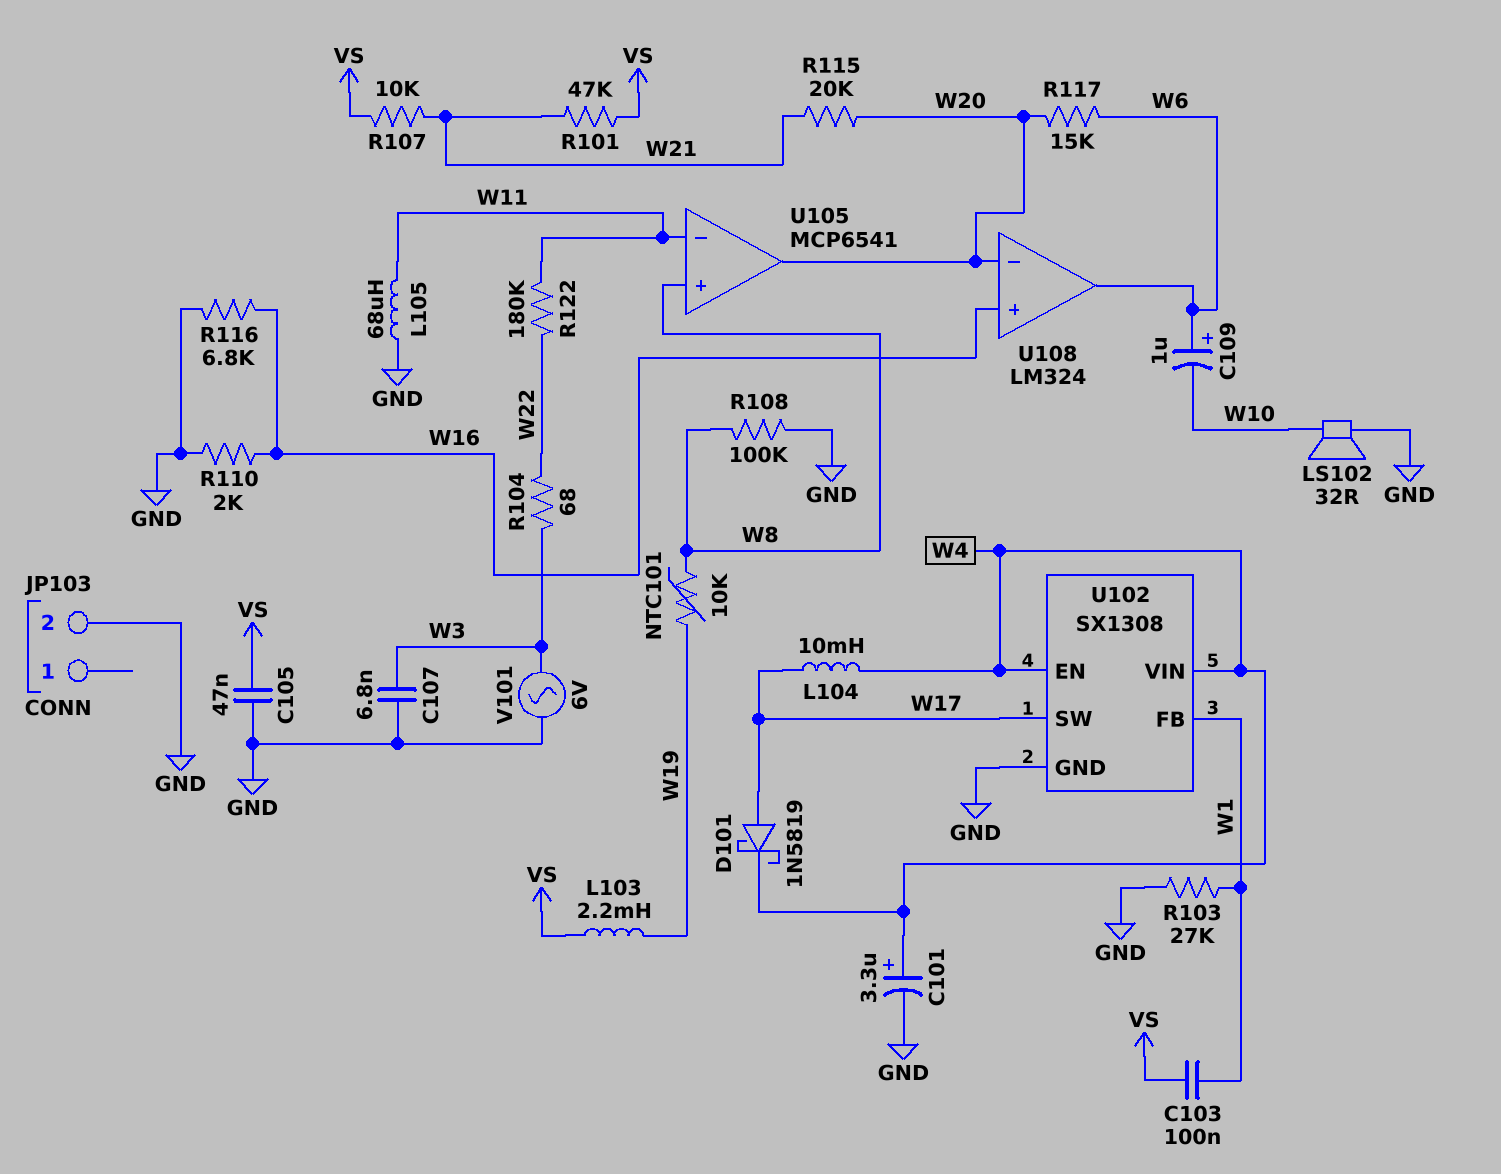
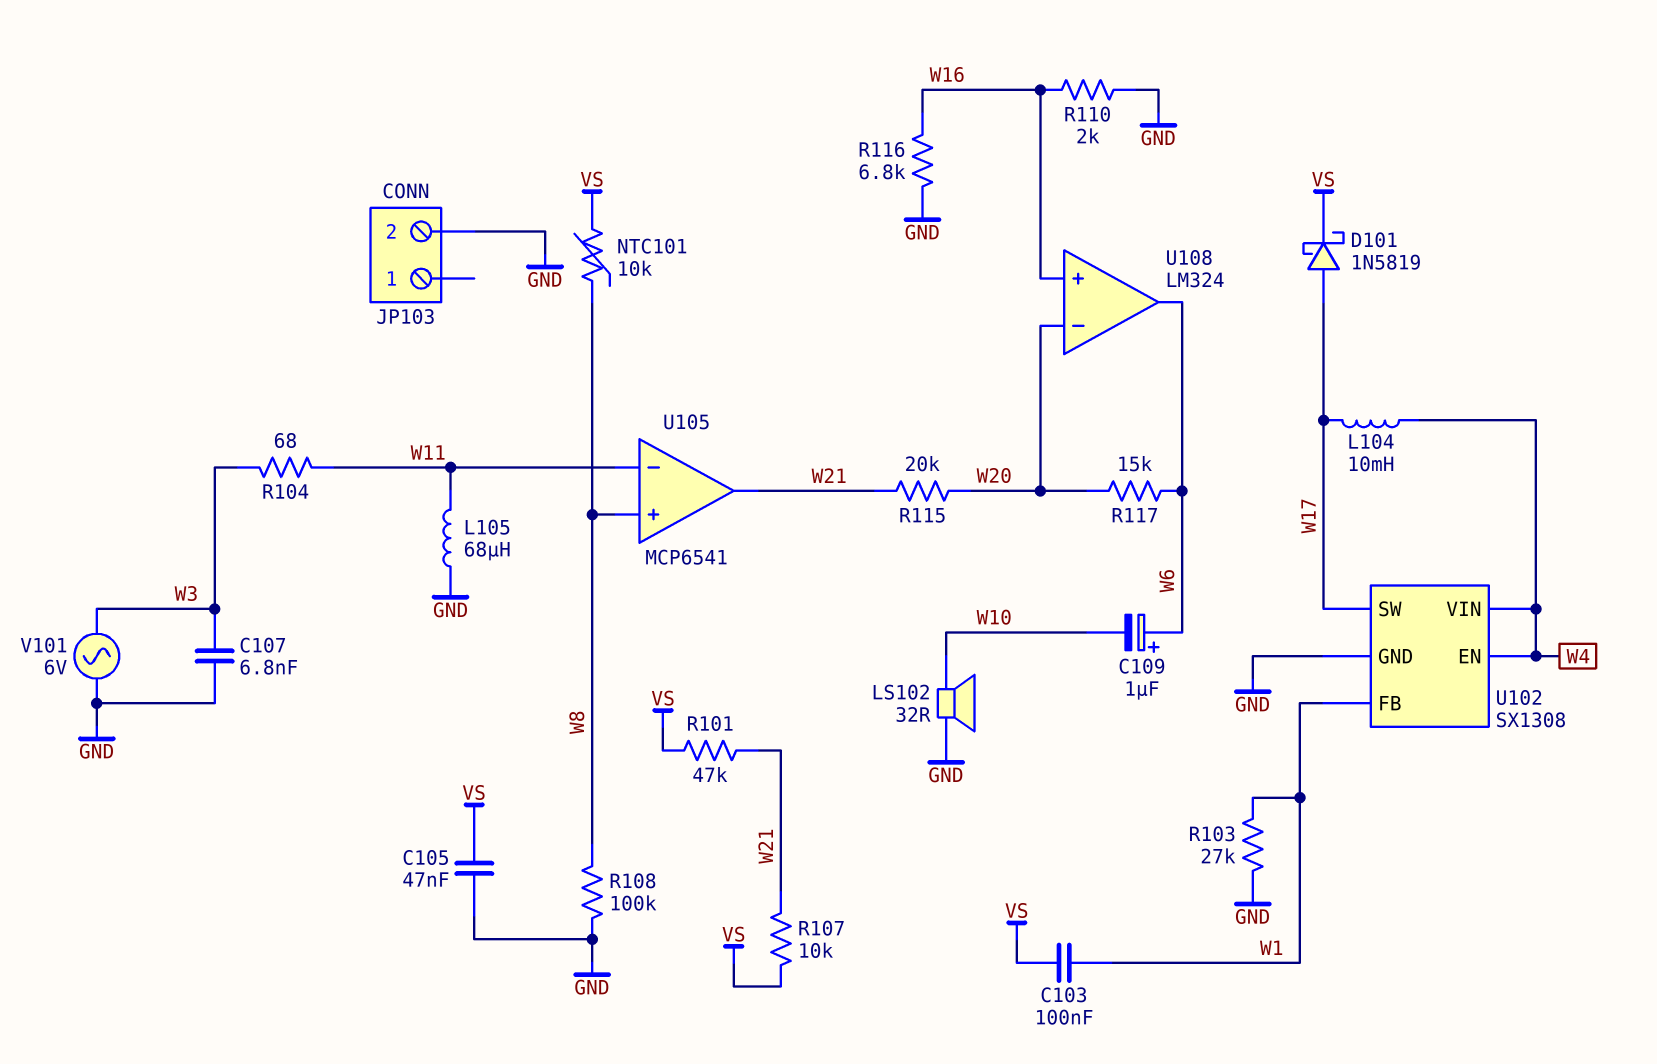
C101: 3.3uF (plus W4, minus GND) -> none
D101: schottky 1N5819 (A W17, K W4) -> schottky 1N5819 (A W17, K VS)
L103: 2.2mH (VS, W19) -> none
NTC101: 10k (W8, W19) -> 10k (VS, W8)
R104: 68 (W3, W22) -> 68 (W3, W11)
R122: 180k (W11, W22) -> none
U105 pin out: W20 -> W21

